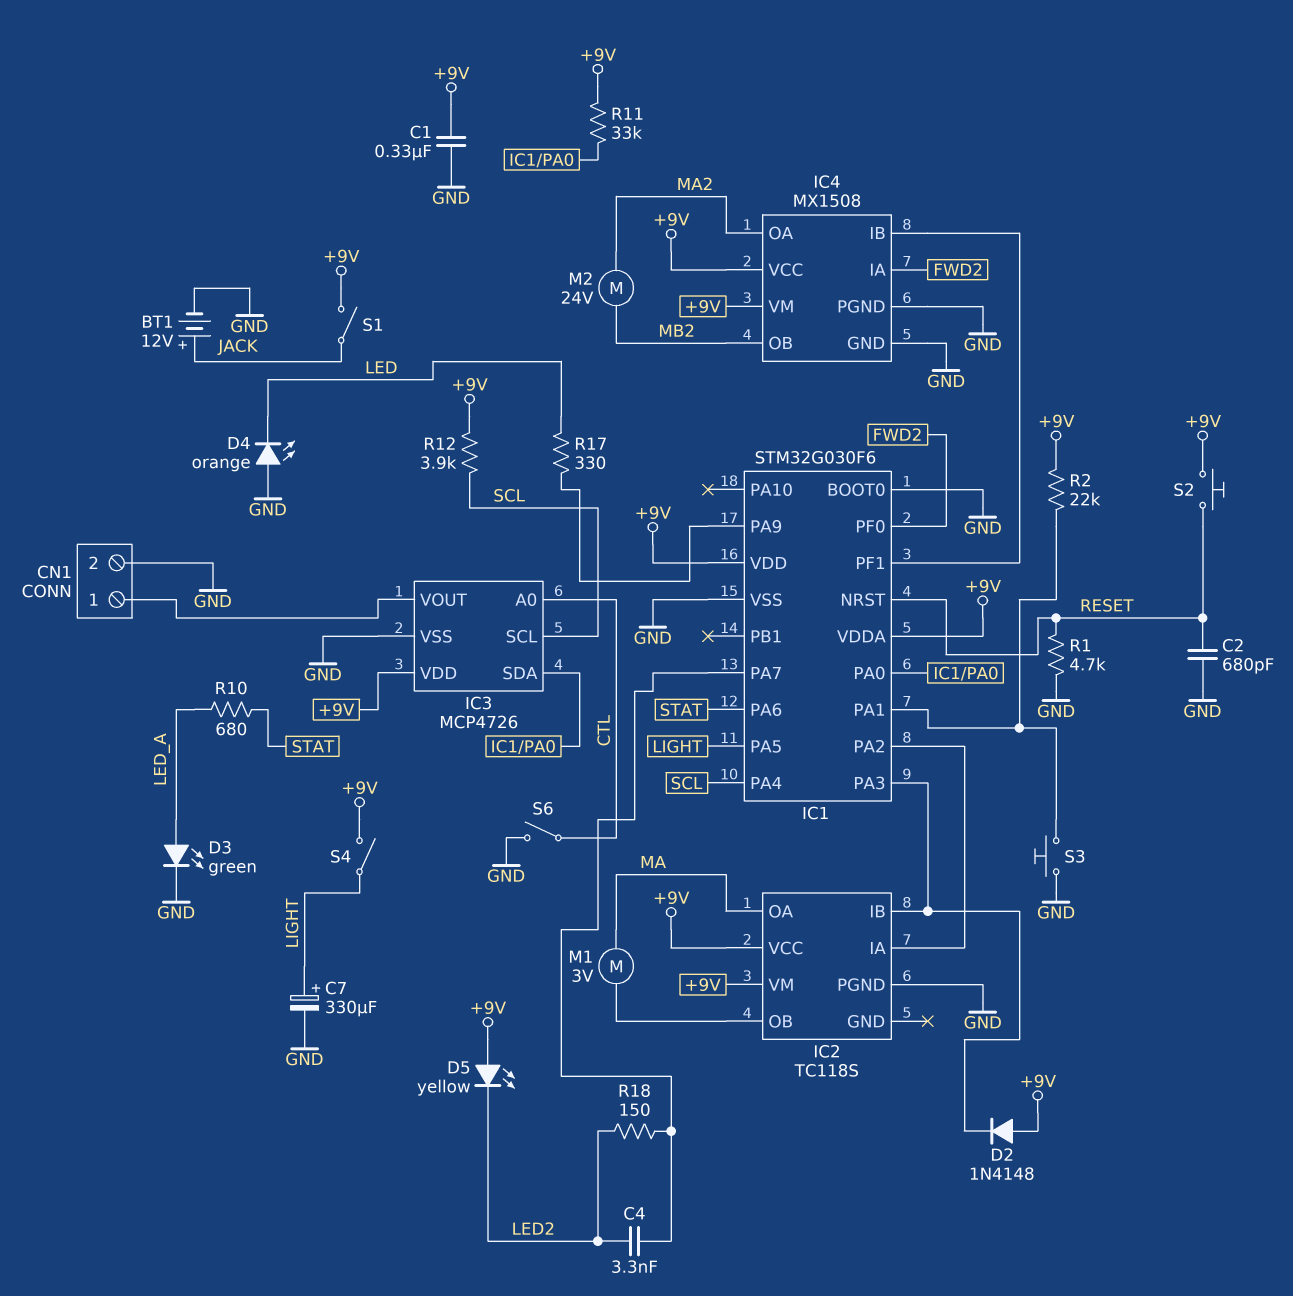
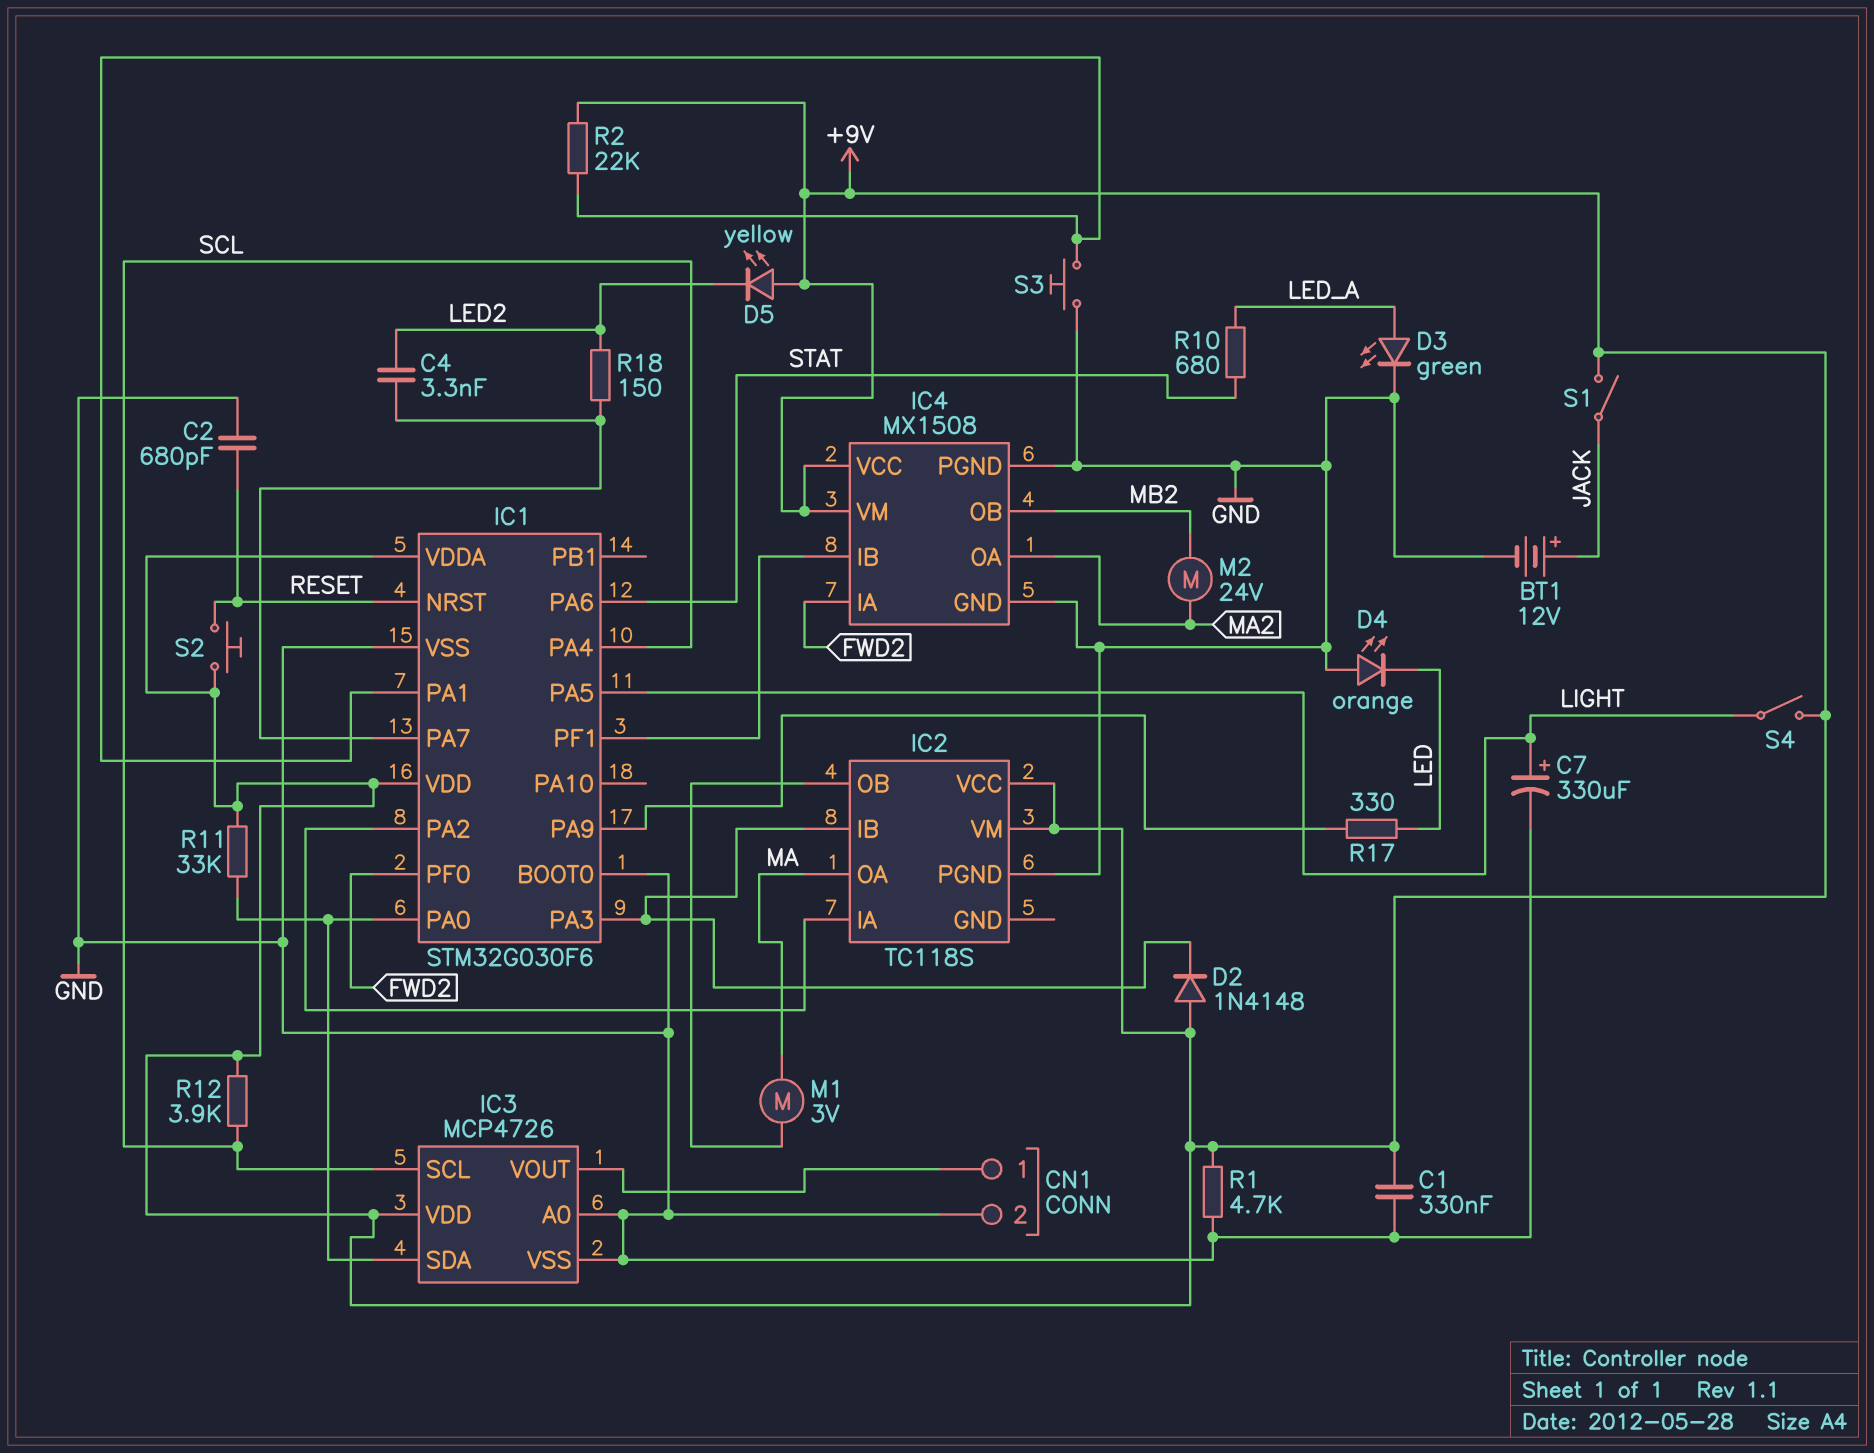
IC3 pin A0: CTL -> GND
R1: 4.7k (GND, RESET) -> 4.7k (+9V, GND)
S6: switch (CTL, GND) -> none

